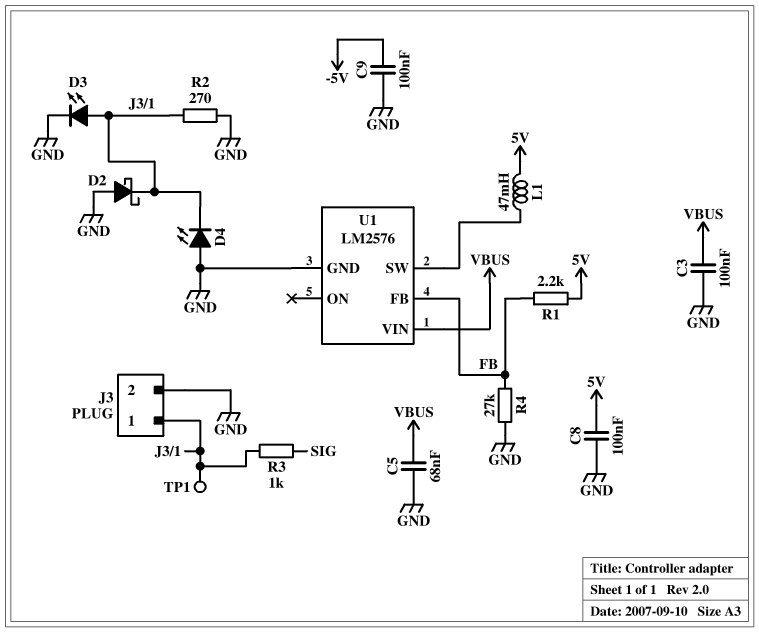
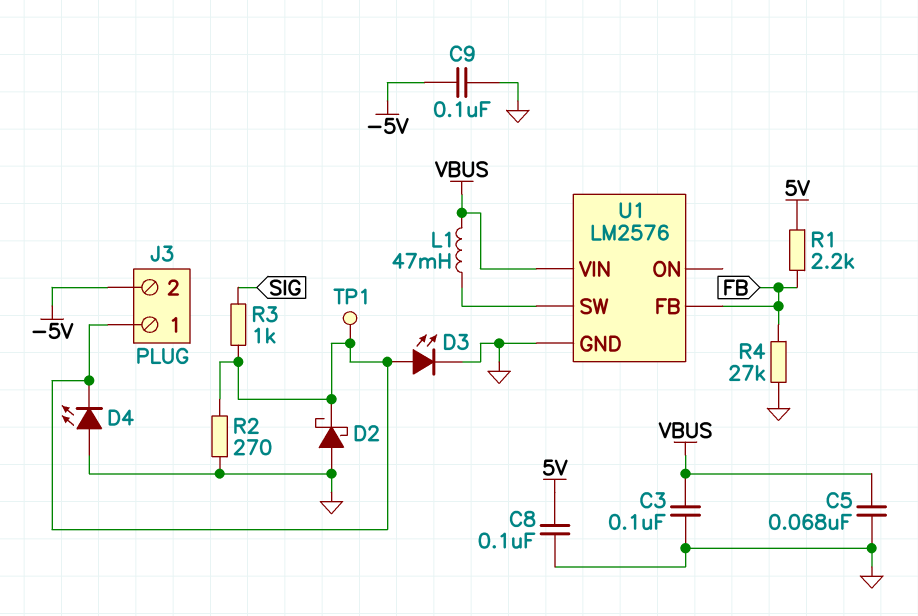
J3 pin 2: GND -> -5V
L1: 47mH (5V, U1/SW) -> 47mH (U1/SW, VBUS)

